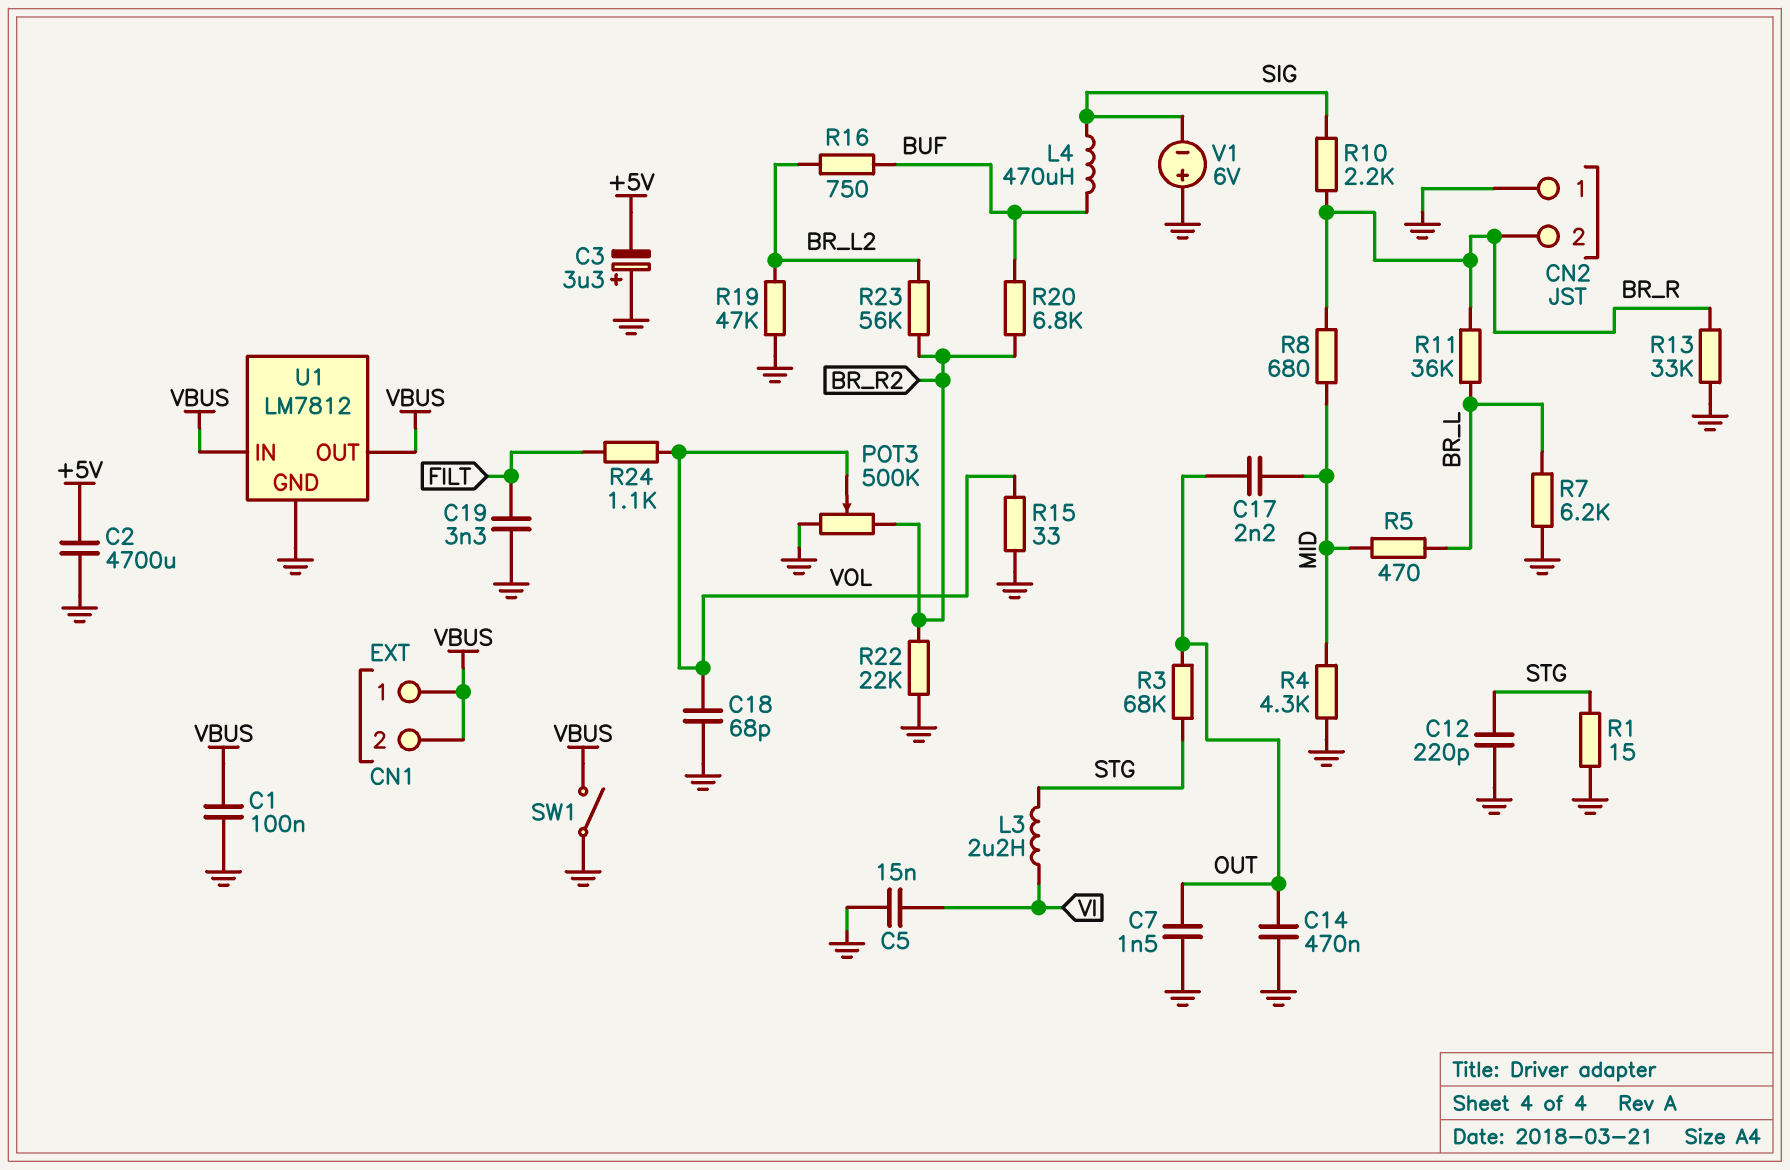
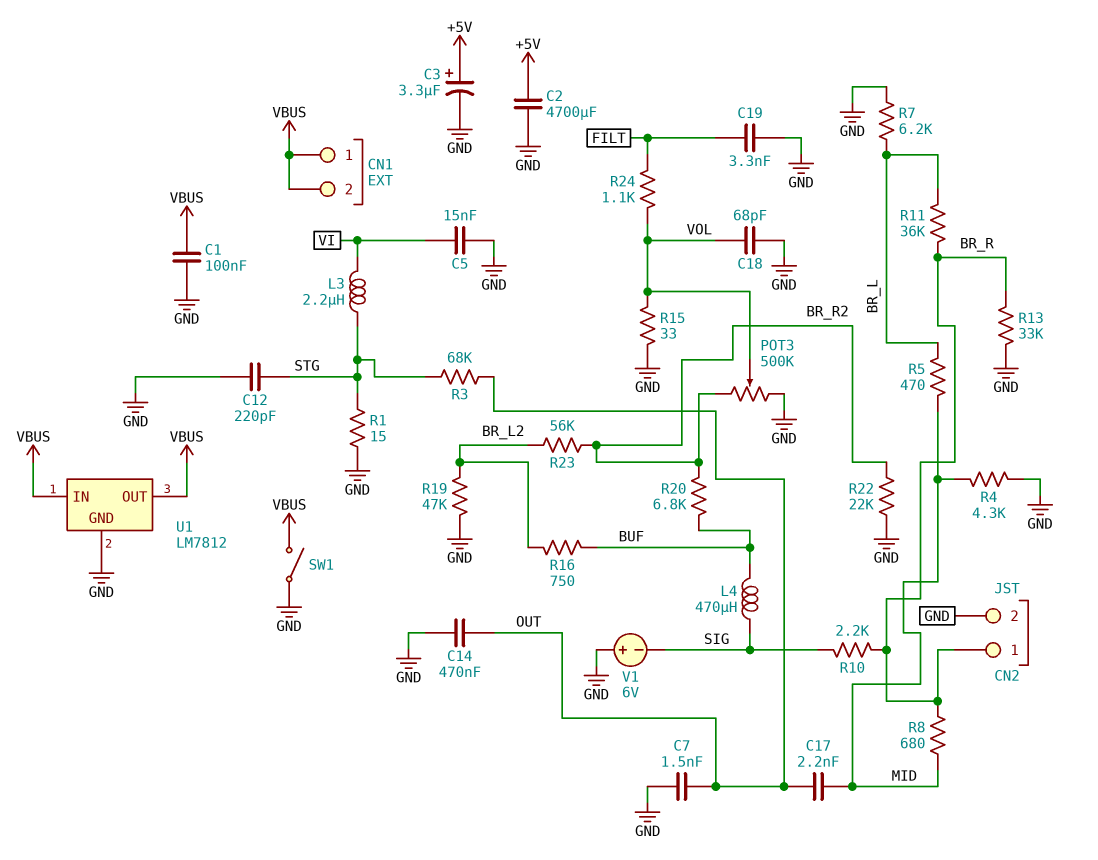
C3: 3.3uF (plus GND, minus +5V) -> 3.3uF (plus +5V, minus GND)
CN2 pin 1: GND -> BR_R
CN2 pin 2: BR_R -> GND

